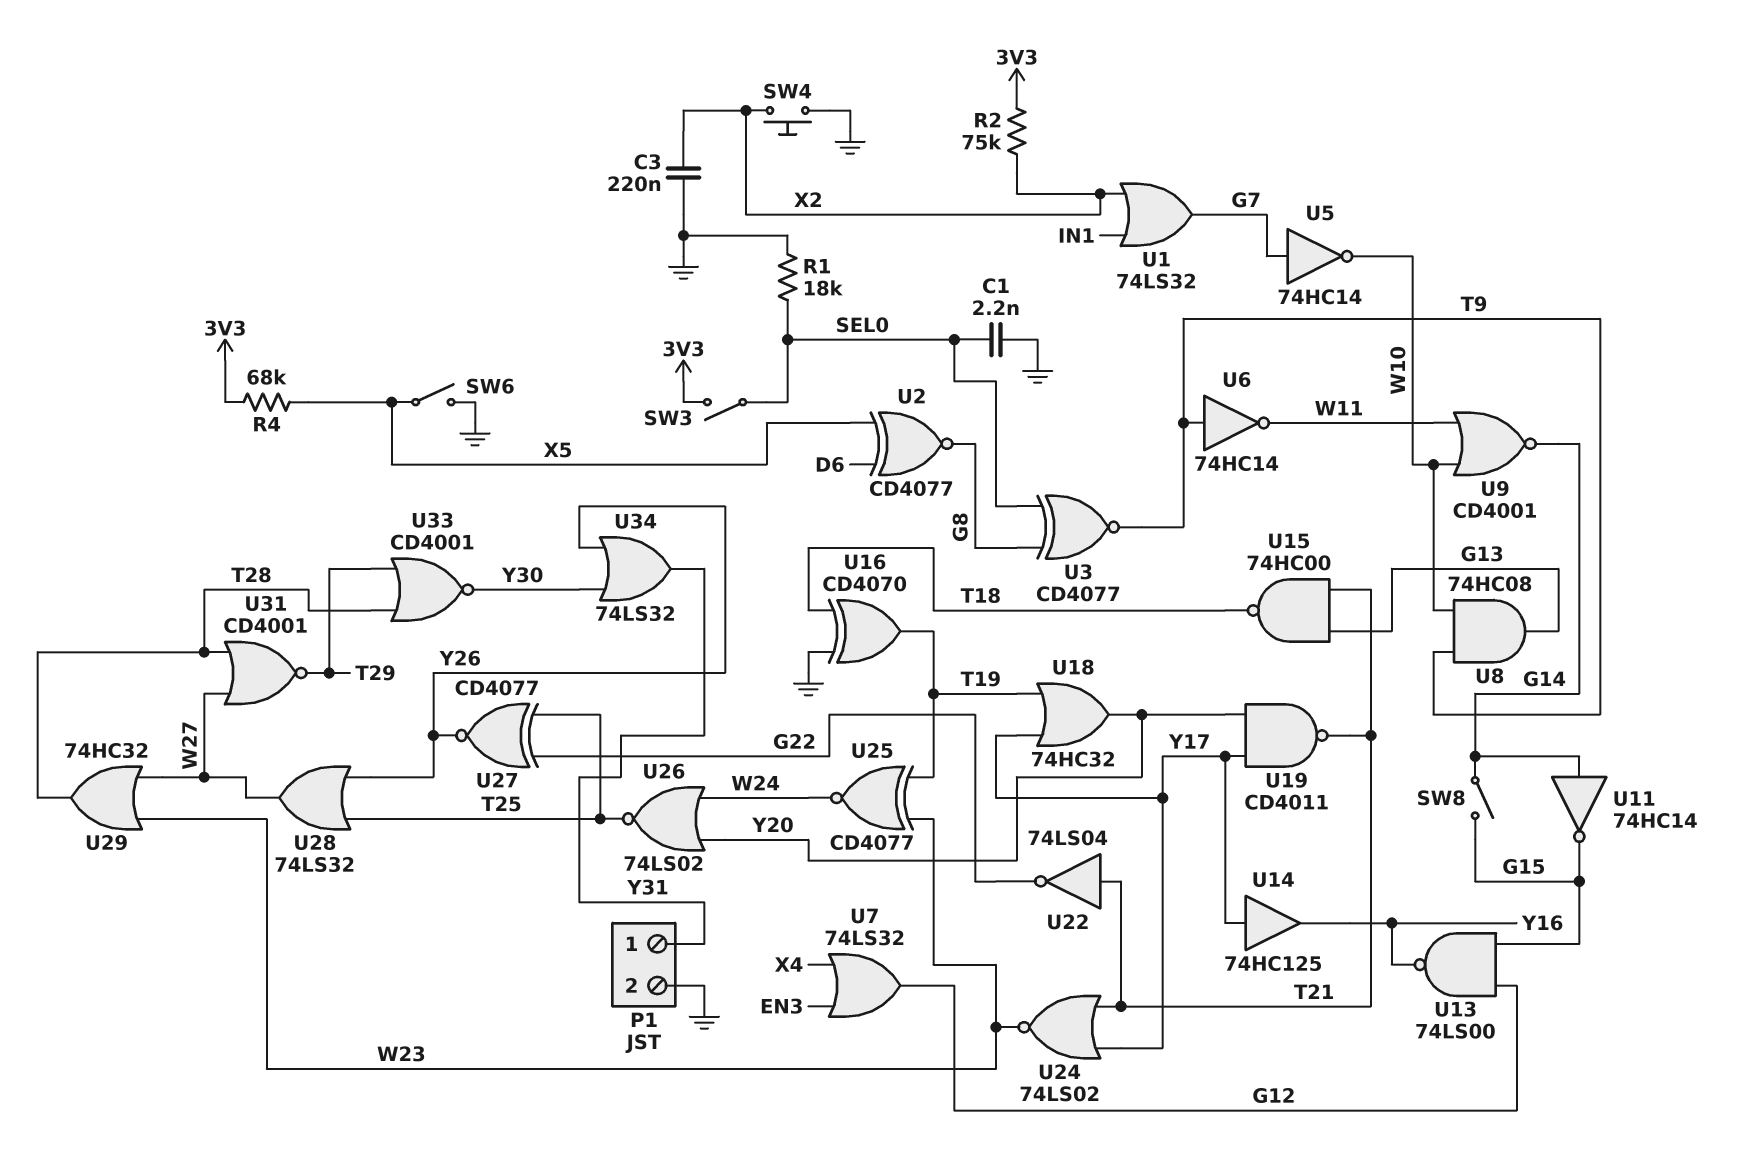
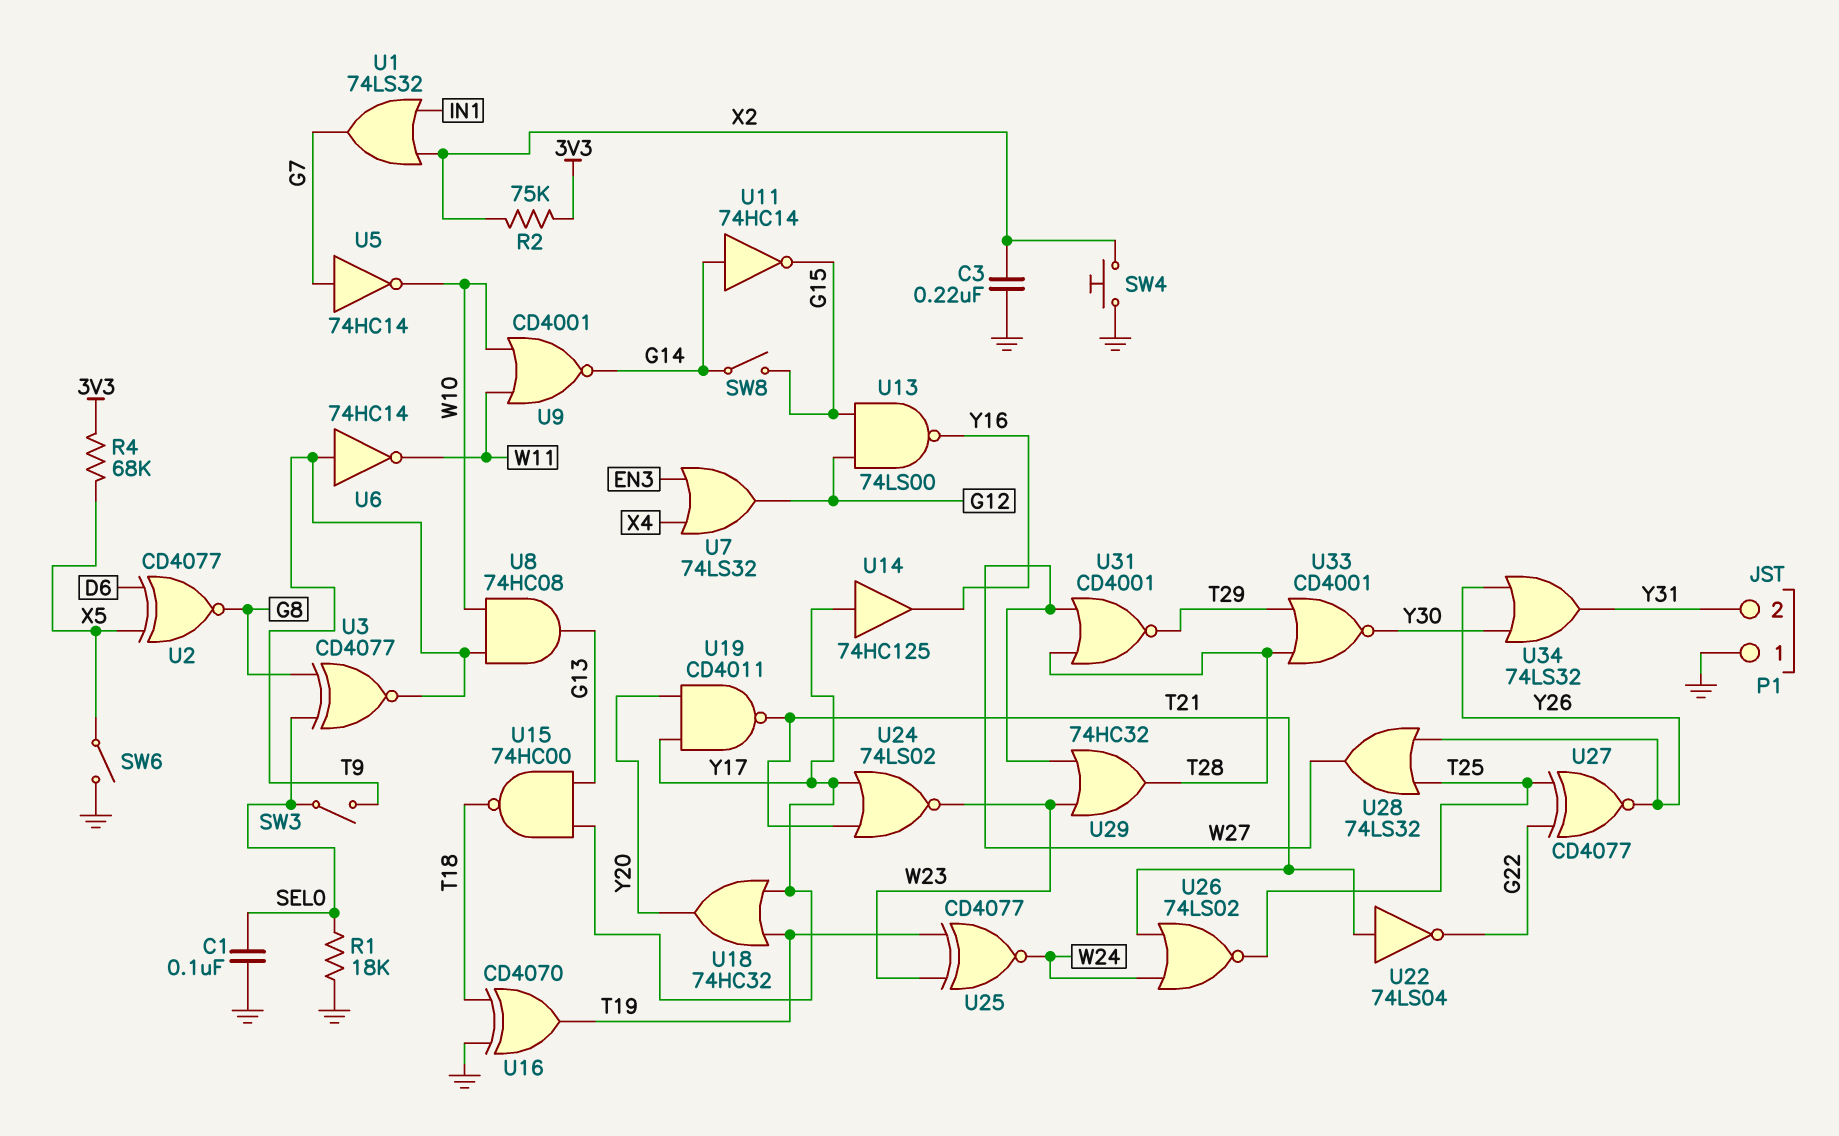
C1: 2.2nF (GND, SEL0) -> 100nF (GND, SEL0)
P1 pin 1: Y31 -> GND
P1 pin 2: GND -> Y31
SW3: switch (3V3, SEL0) -> switch (SEL0, T9)
U15: NAND 74HC00 (in G13, in T21, out T18) -> NAND 74HC00 (in G13, in Y17, out T18)
U26: NOR 74LS02 (in W24, in Y20, out T25) -> NOR 74LS02 (in T21, in W24, out T25)

